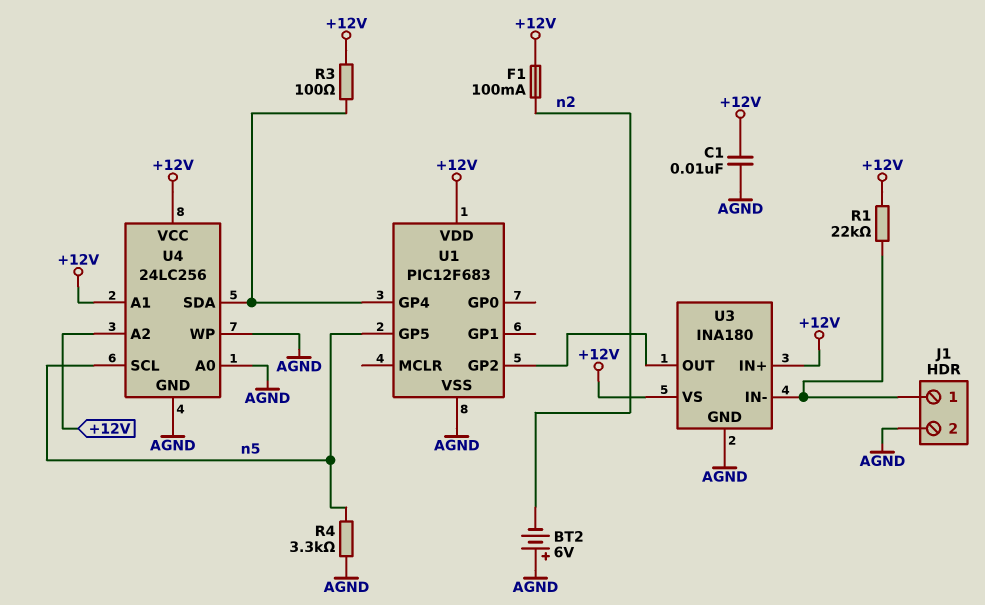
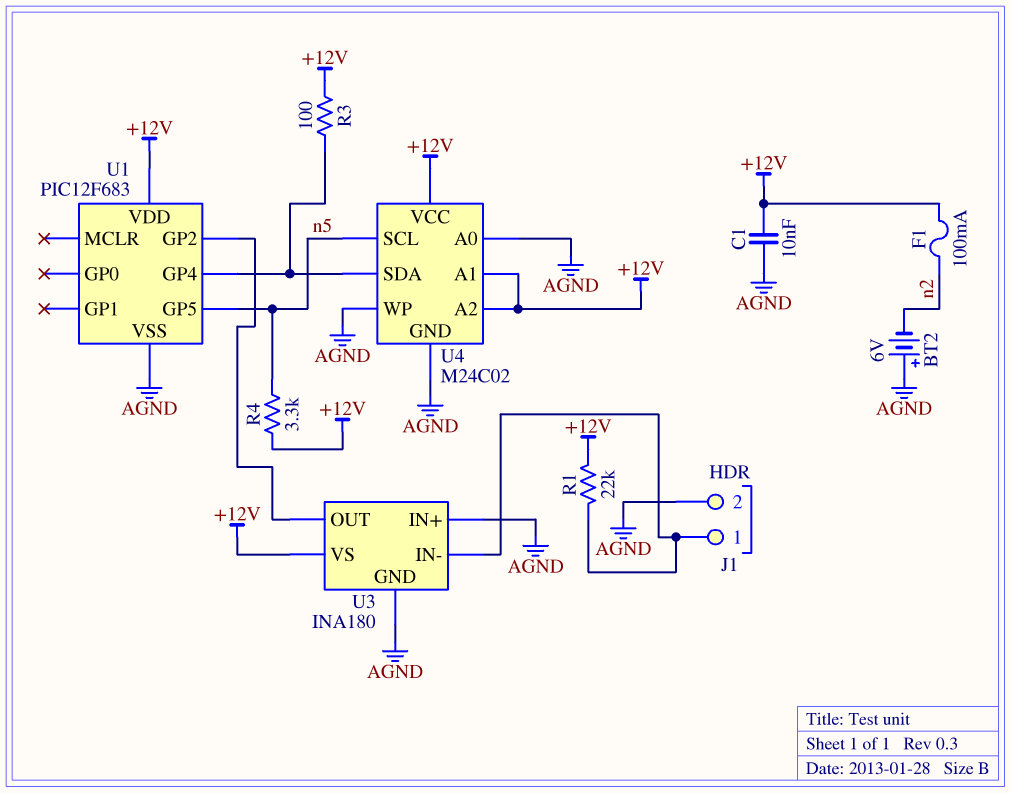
R4: 3.3k (AGND, n5) -> 3.3k (+12V, n5)
U3 pin IN+: +12V -> AGND
U4: 24LC256 -> M24C02

